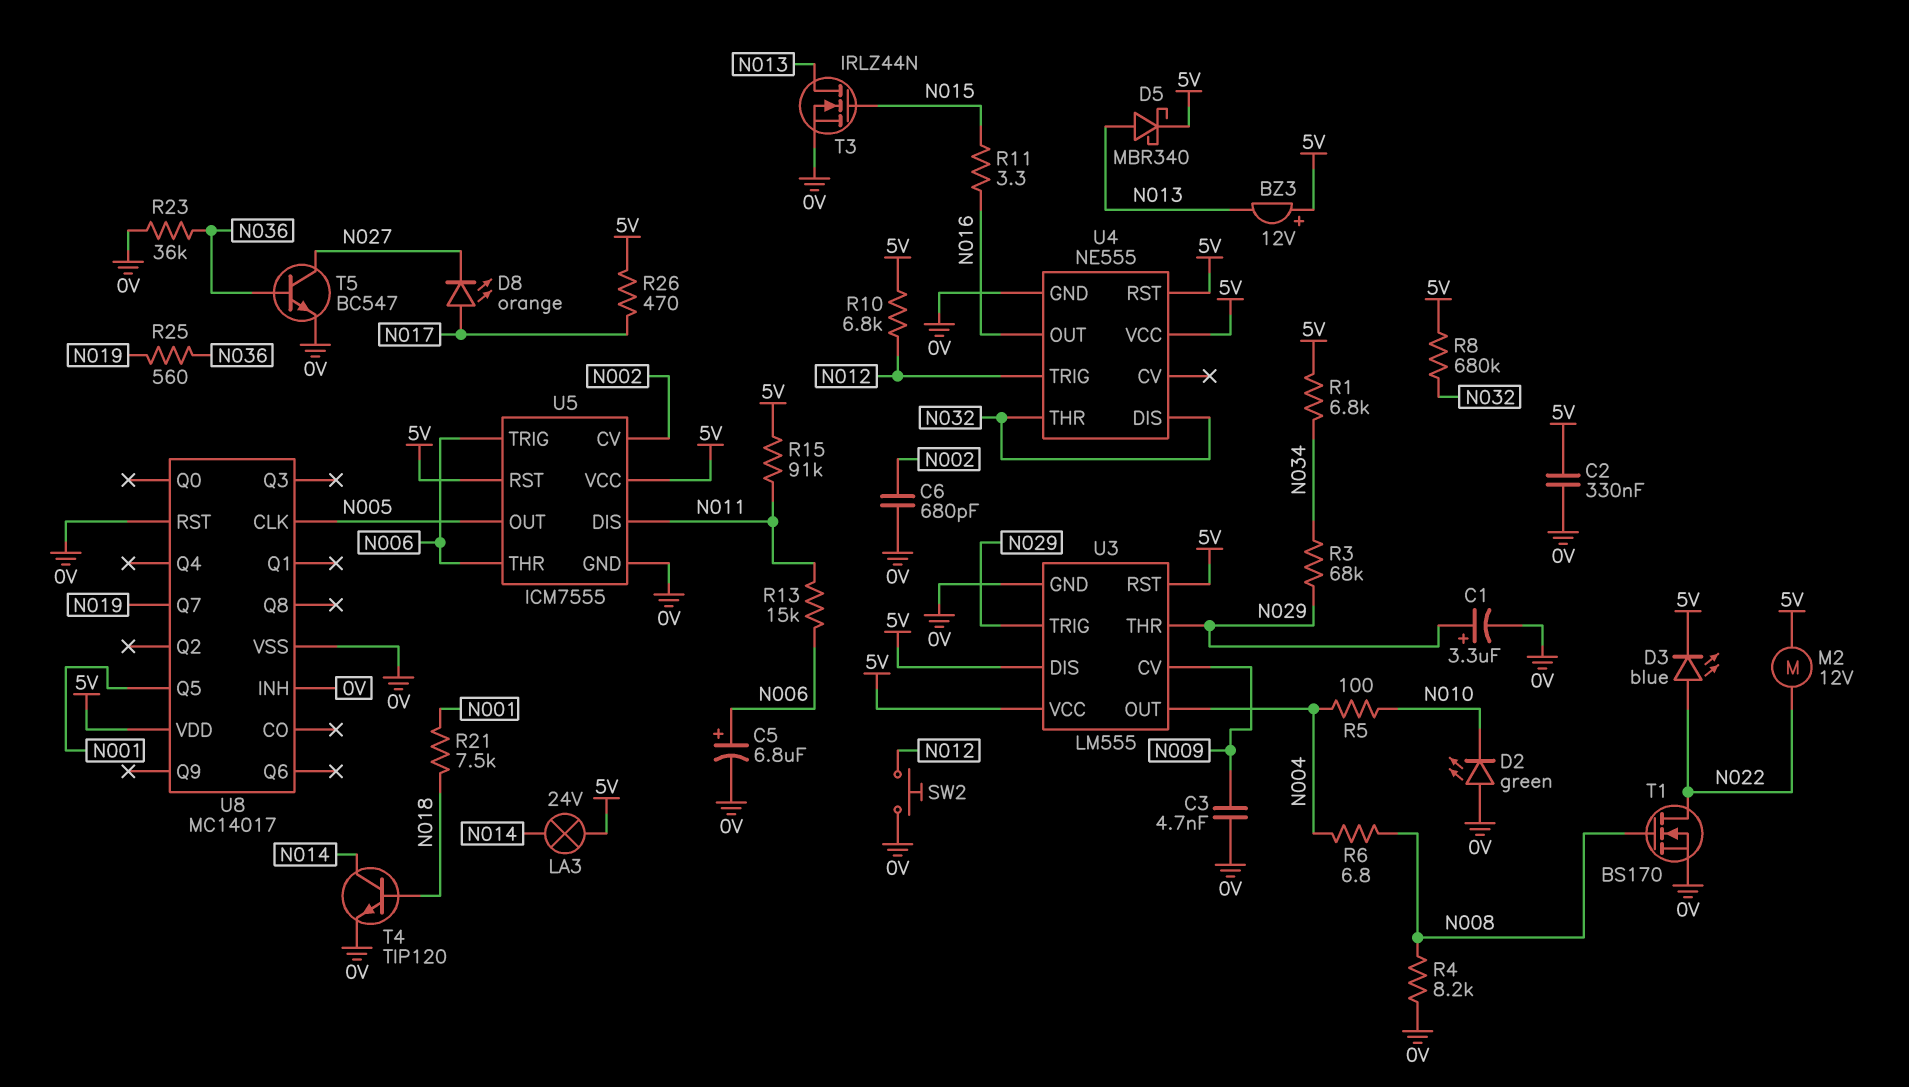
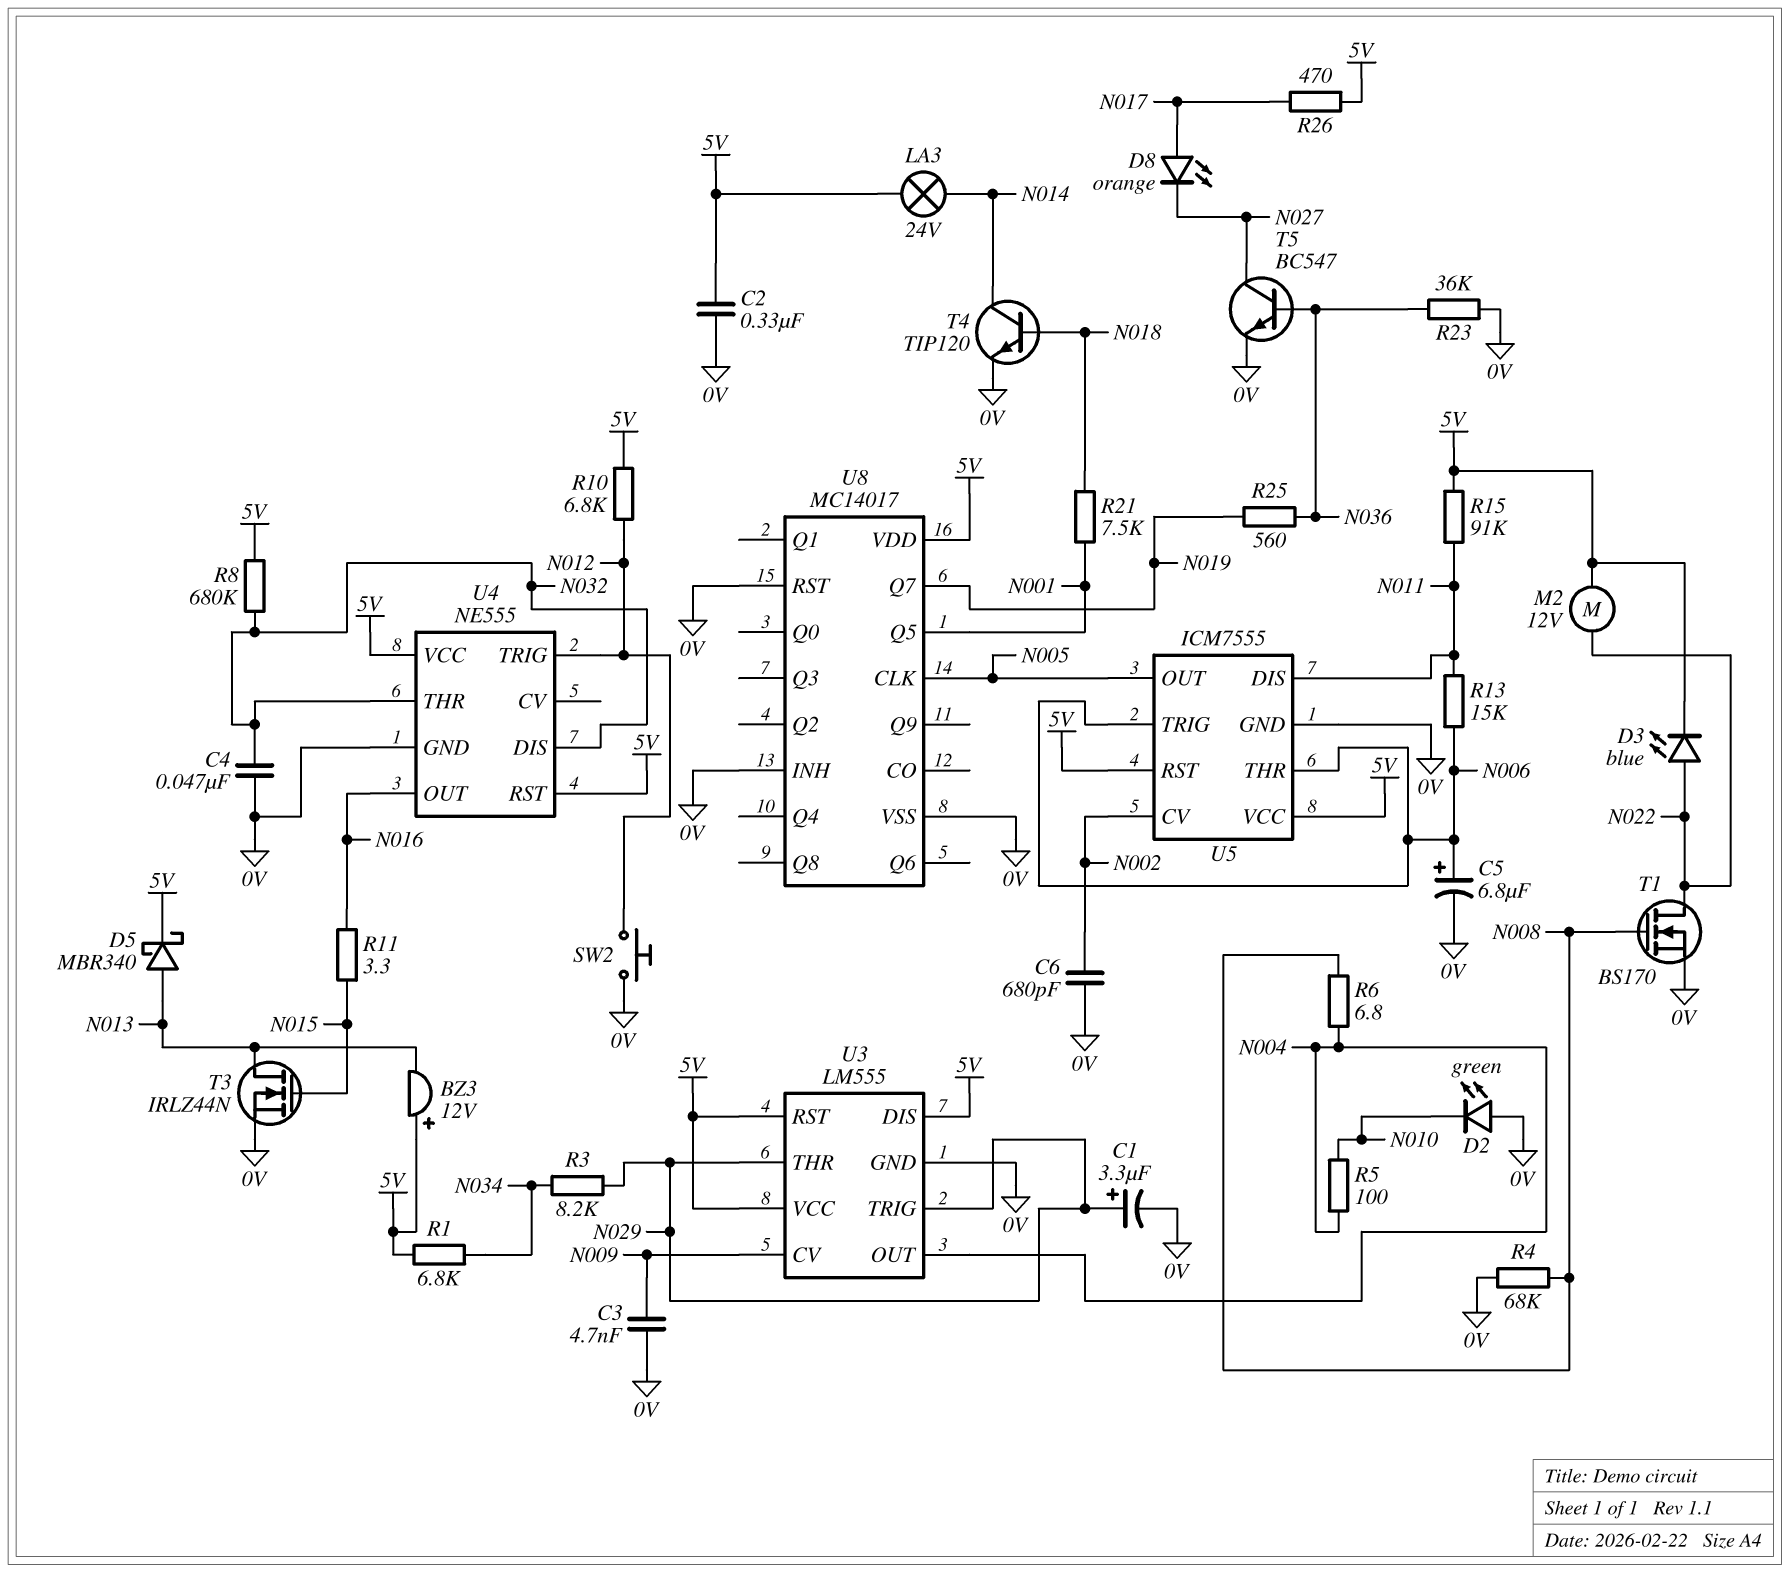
C4: none -> 47nF (0V, N032)
R3: 68k (N029, N034) -> 8.2k (N029, N034)
R4: 8.2k (0V, N008) -> 68k (0V, N008)

